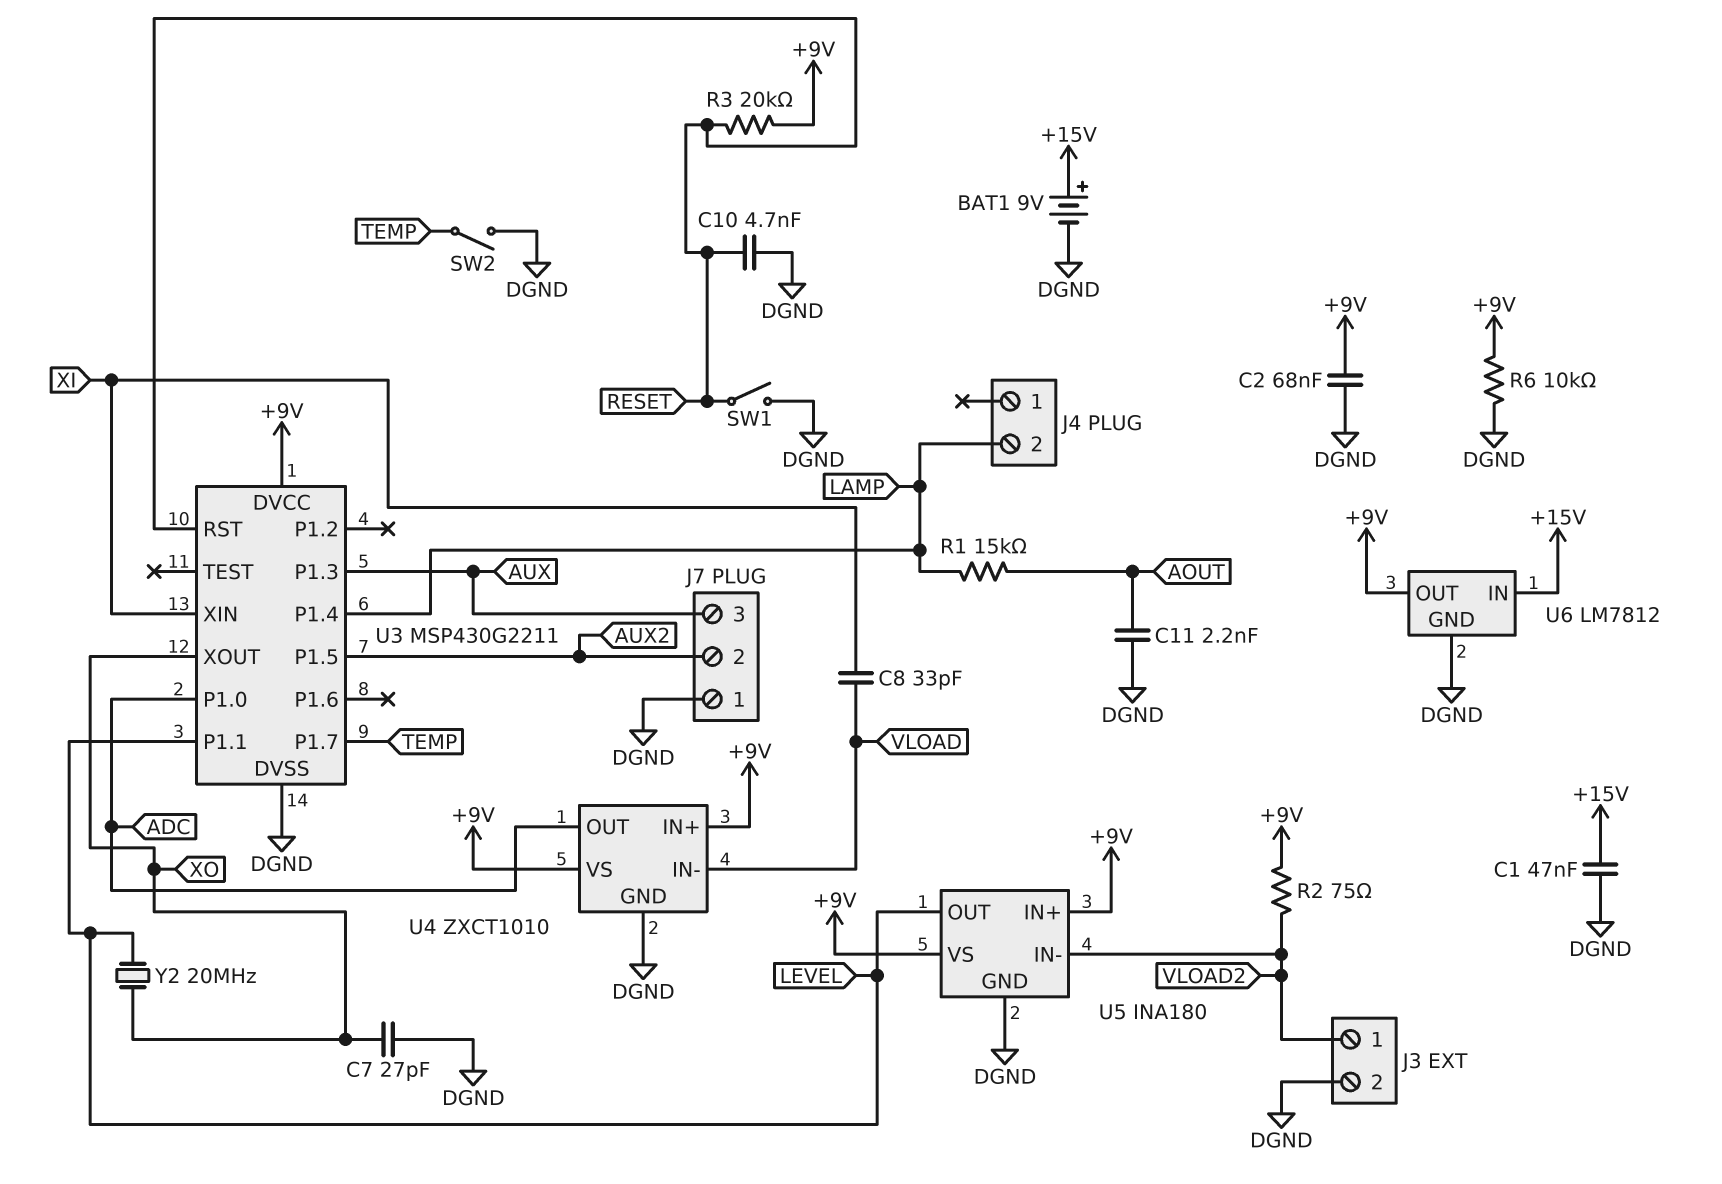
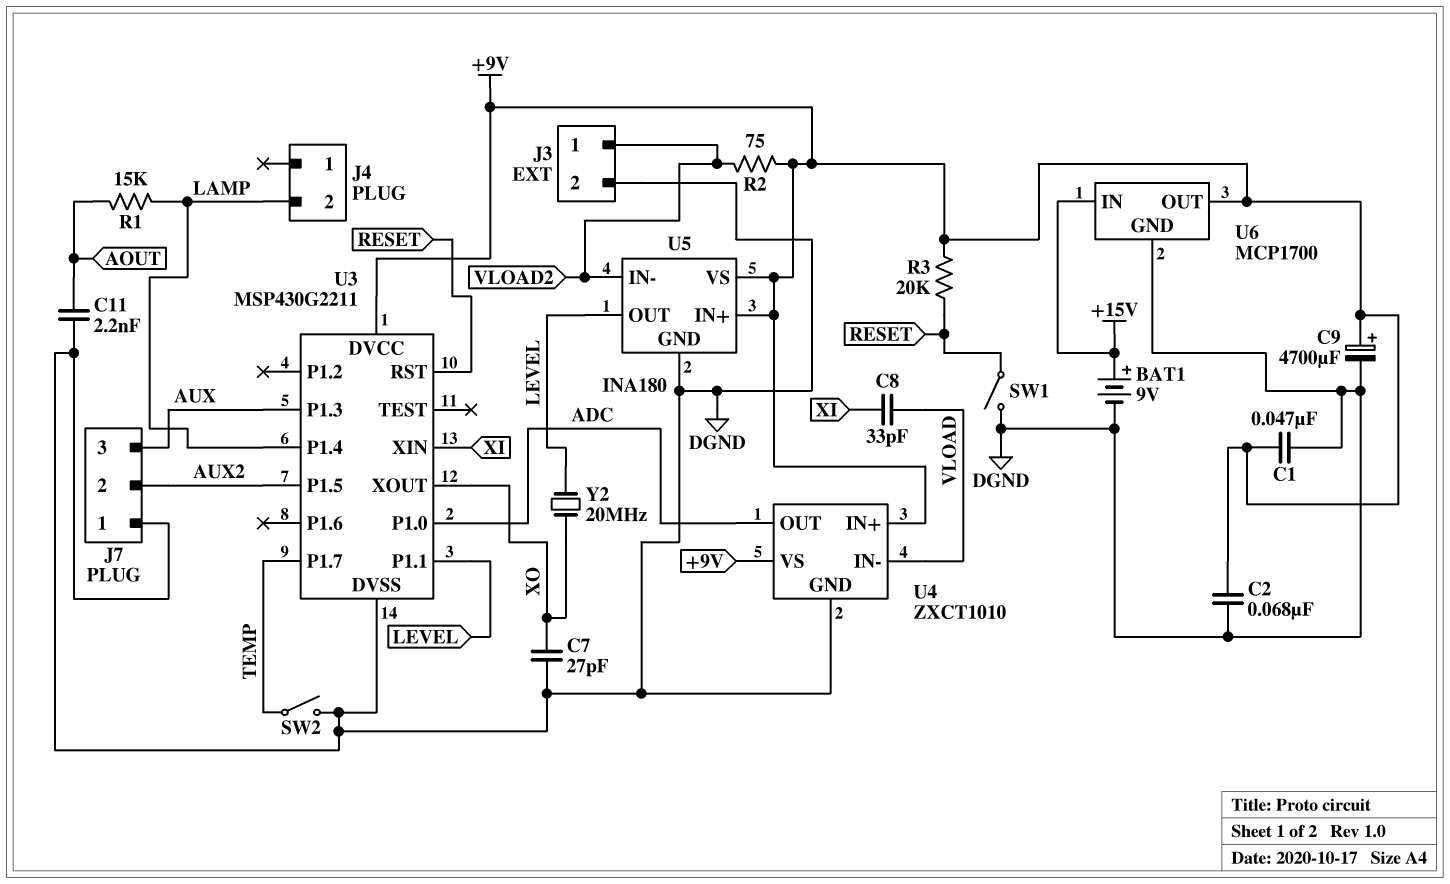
C1: 47nF (+15V, DGND) -> 47nF (+9V, DGND)
C9: none -> 4700uF (plus +9V, minus DGND)
C10: 4.7nF (DGND, RESET) -> none
R6: 10k (+9V, DGND) -> none
U6: LM7812 -> MCP1700

